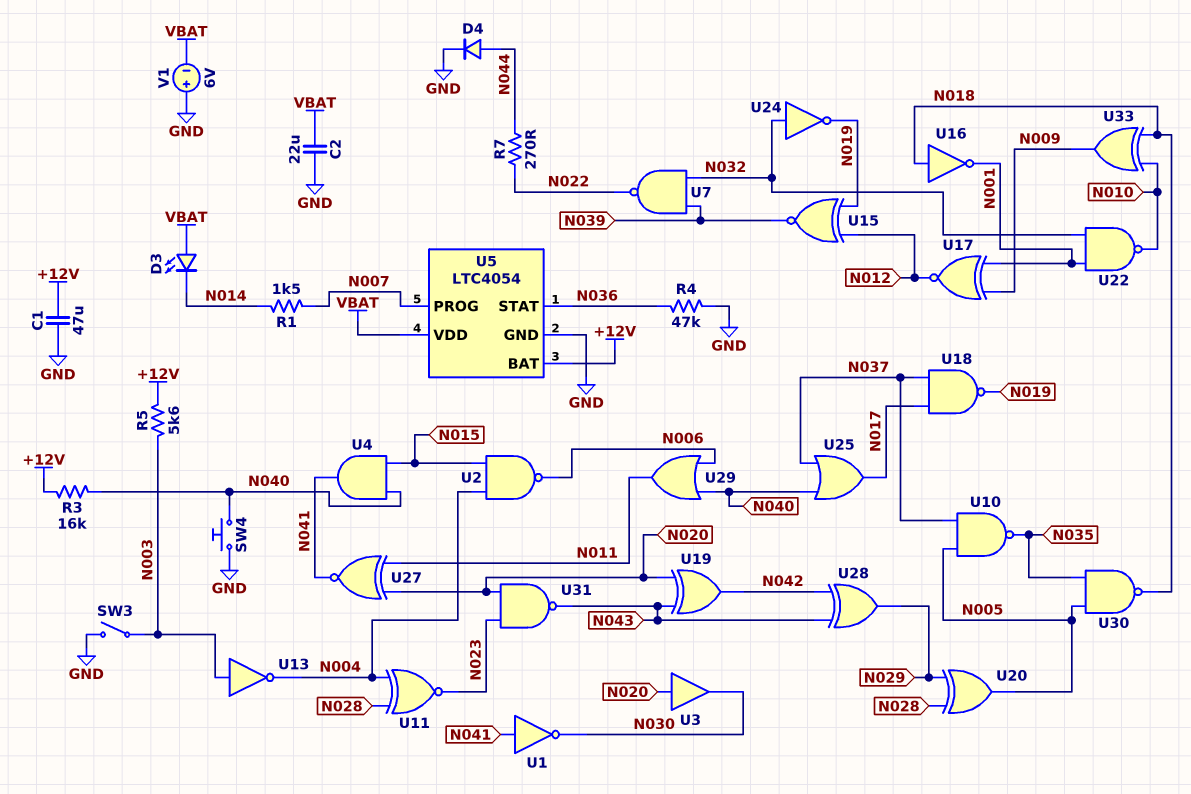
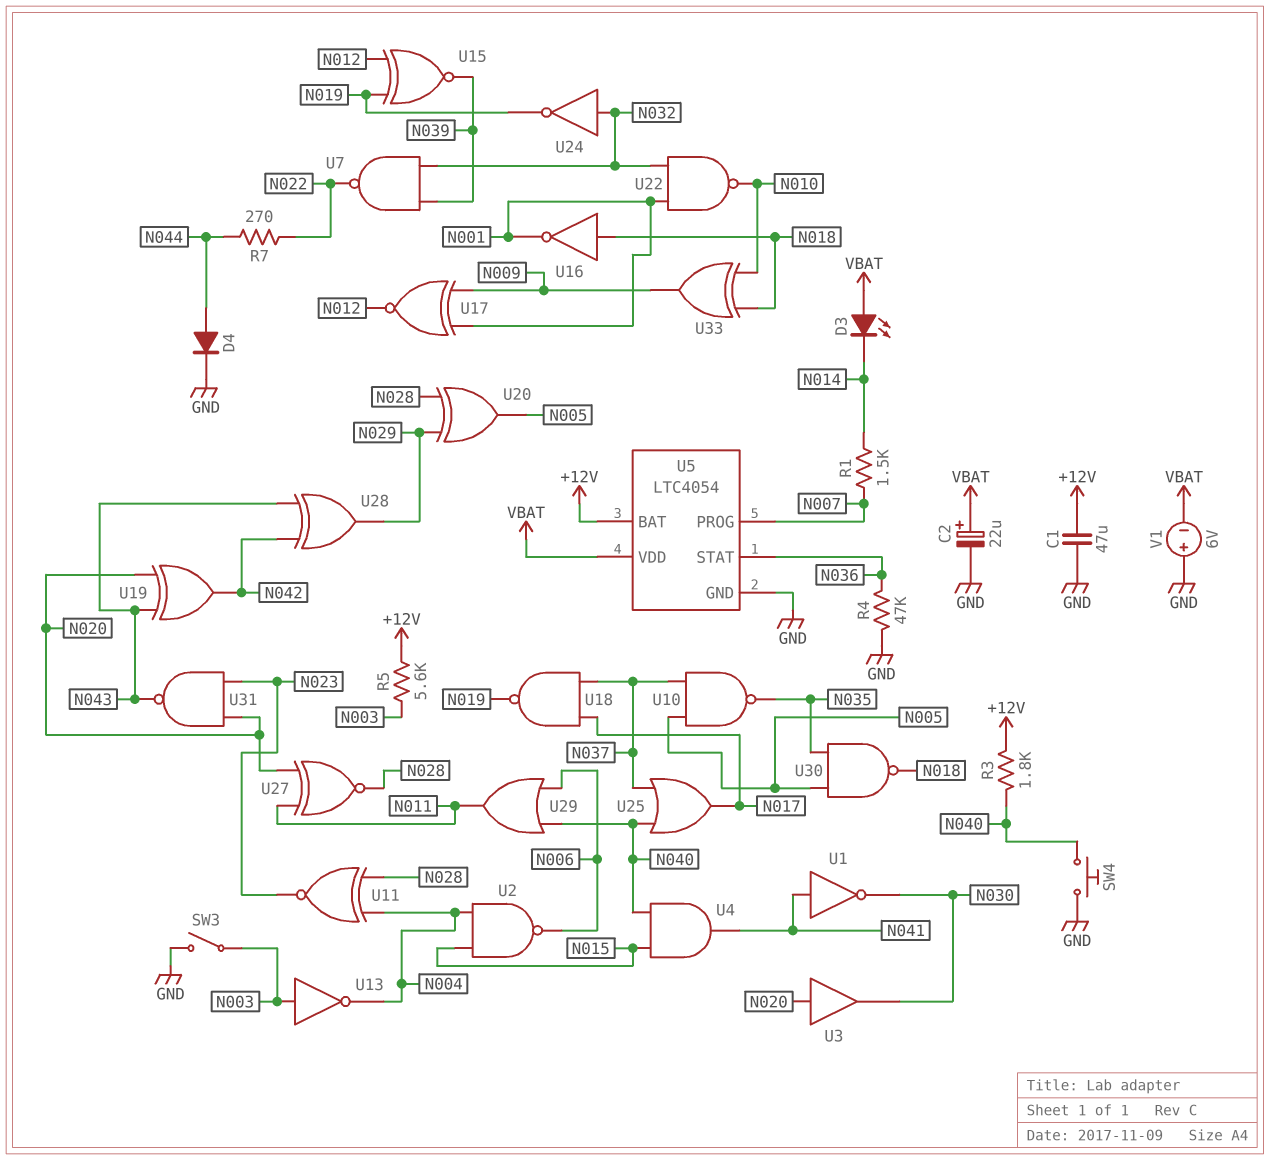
C2: 22uF (GND, VBAT) -> 22uF (plus VBAT, minus GND)
R3: 16k (+12V, N040) -> 1.8k (+12V, N040)
U27: XNOR (in N011, in N020, out N041) -> XNOR (in N011, in N020, out N028)

